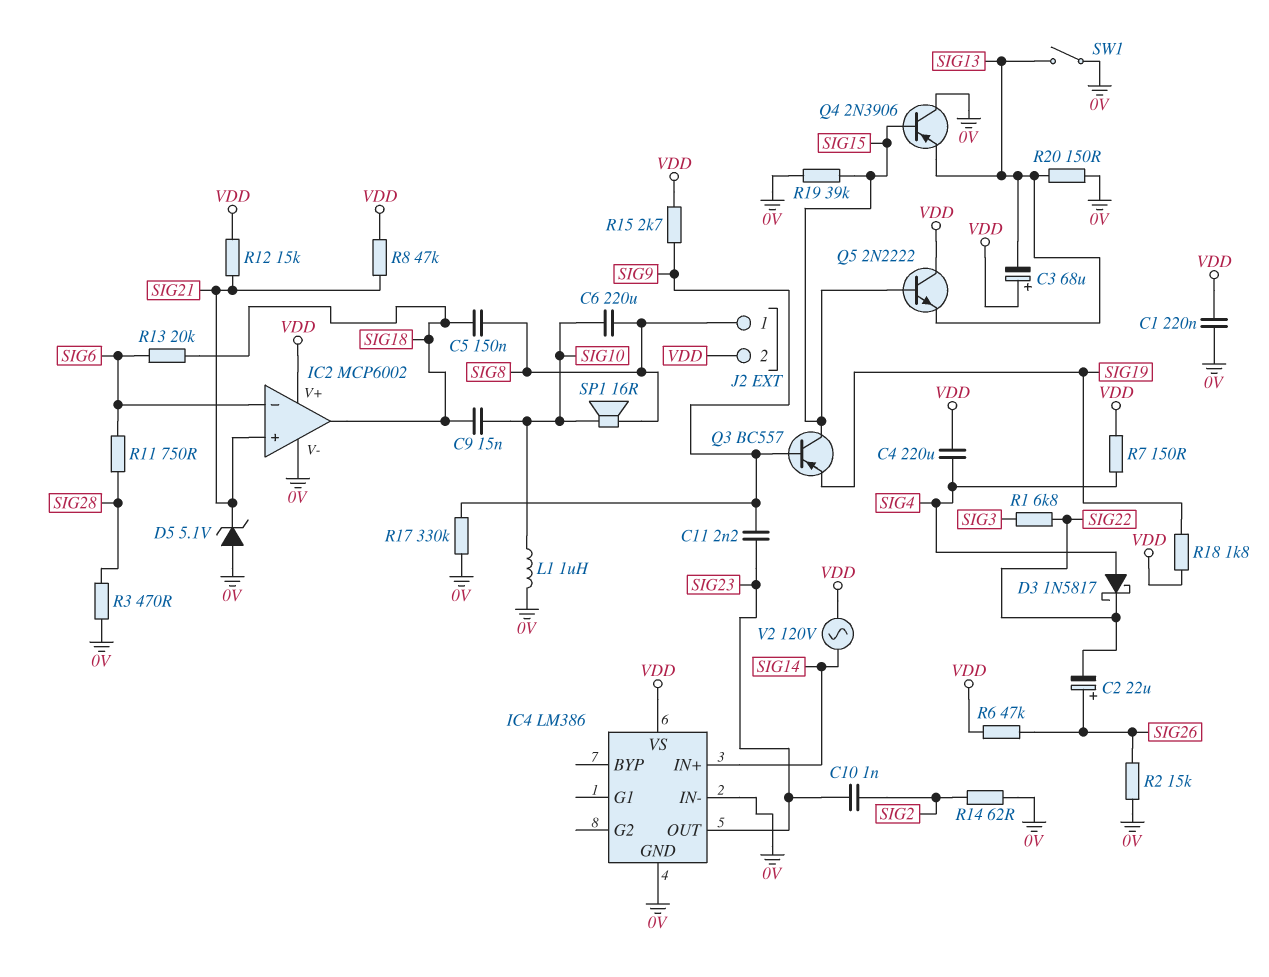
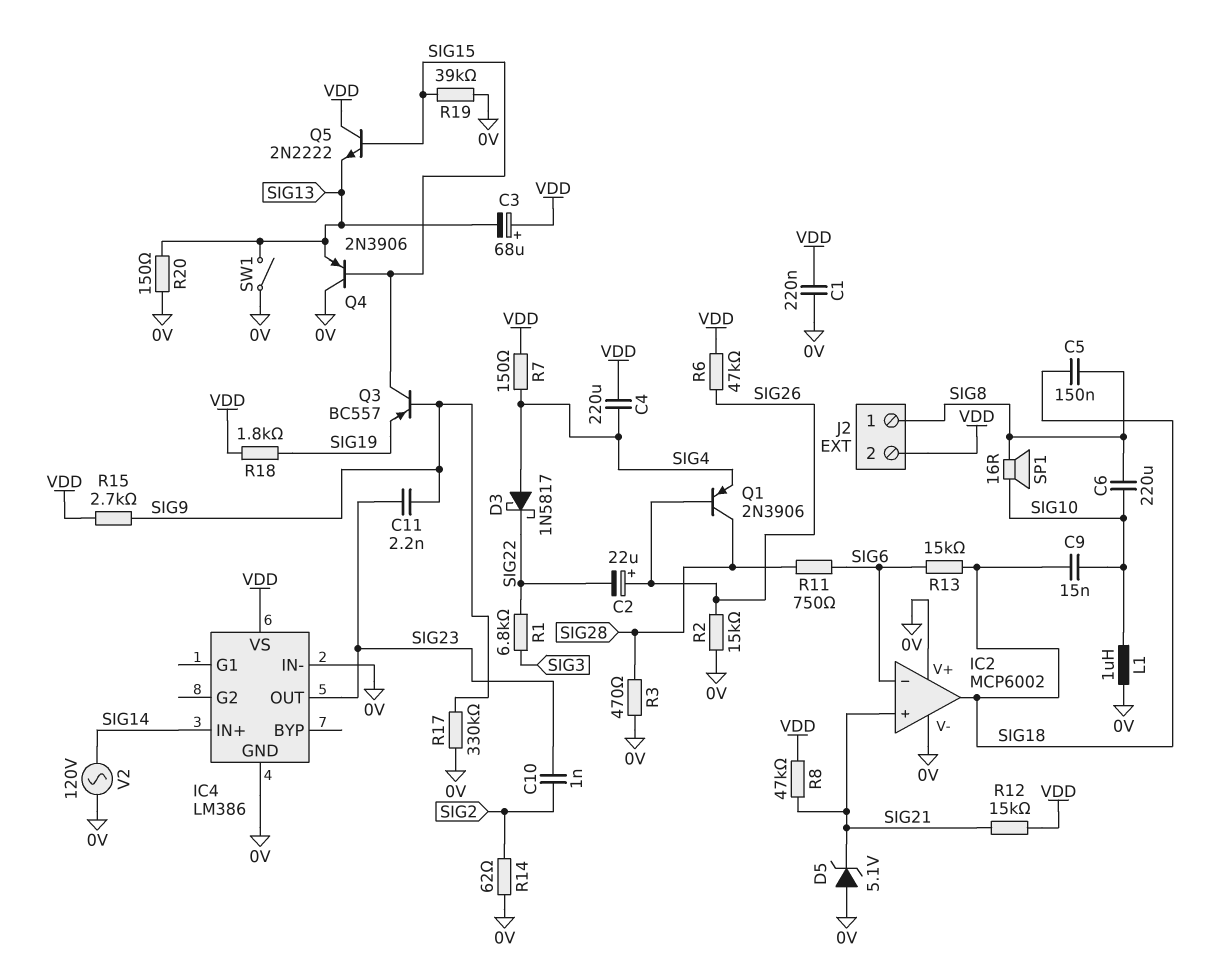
IC2 pin V+: VDD -> 0V
Q1: none -> PNP 2N3906 (B SIG26, C SIG28, E SIG4)
R13: 20k (SIG6, SIG18) -> 15k (SIG6, SIG18)
V2: AC 120V (SIG14, VDD) -> AC 120V (0V, SIG14)

